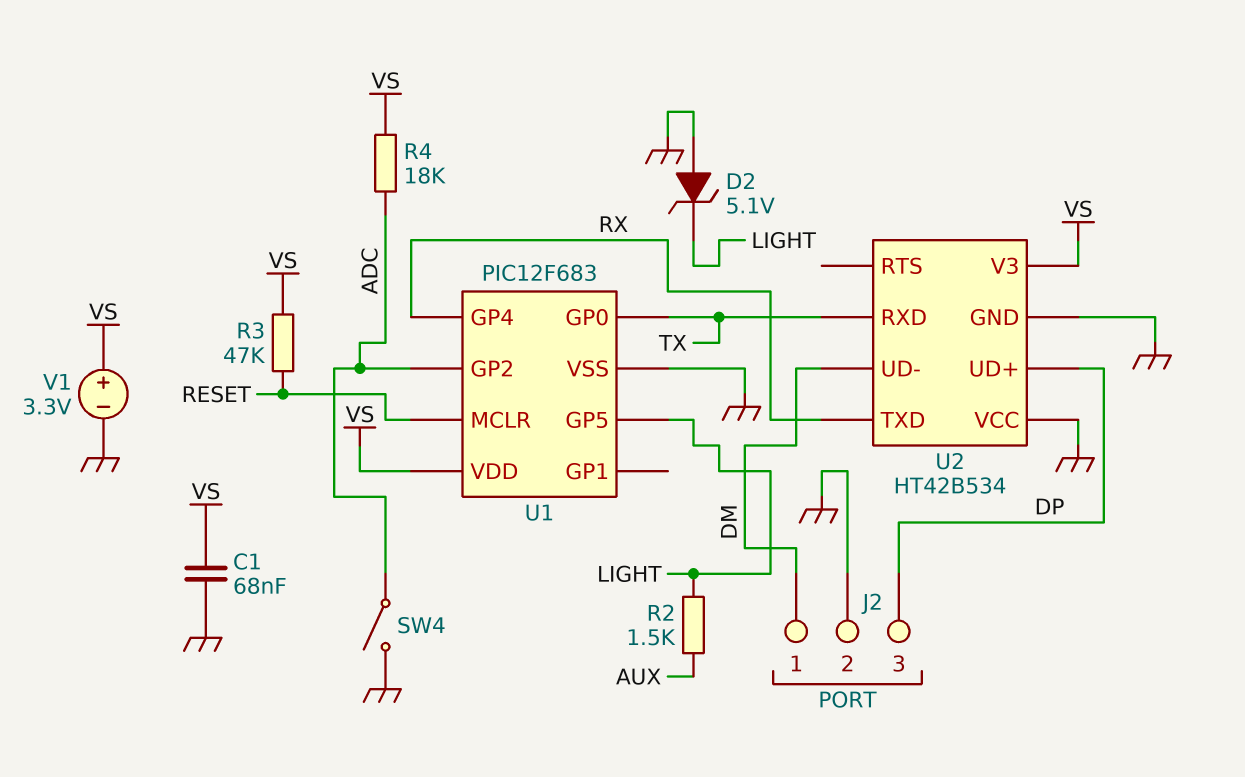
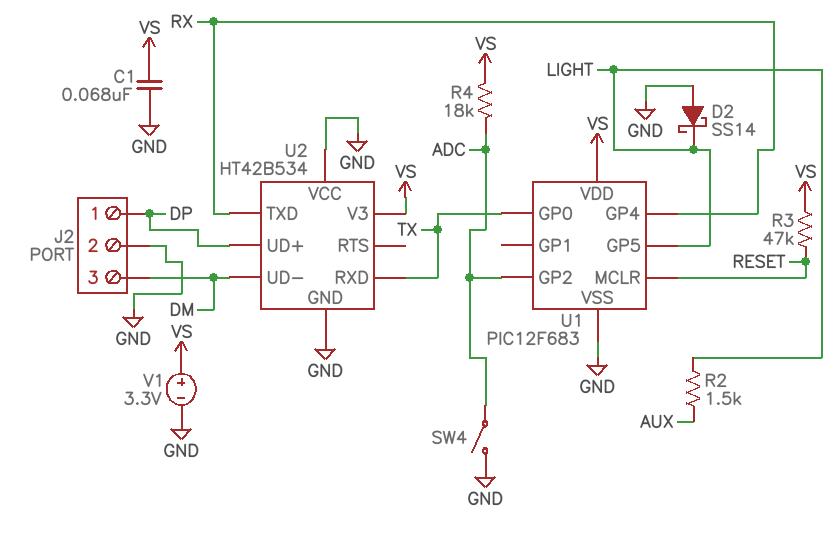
D2: zener 5.1V (A GND, K LIGHT) -> schottky SS14 (A GND, K LIGHT)
J2 pin 1: DM -> DP
J2 pin 3: DP -> DM

